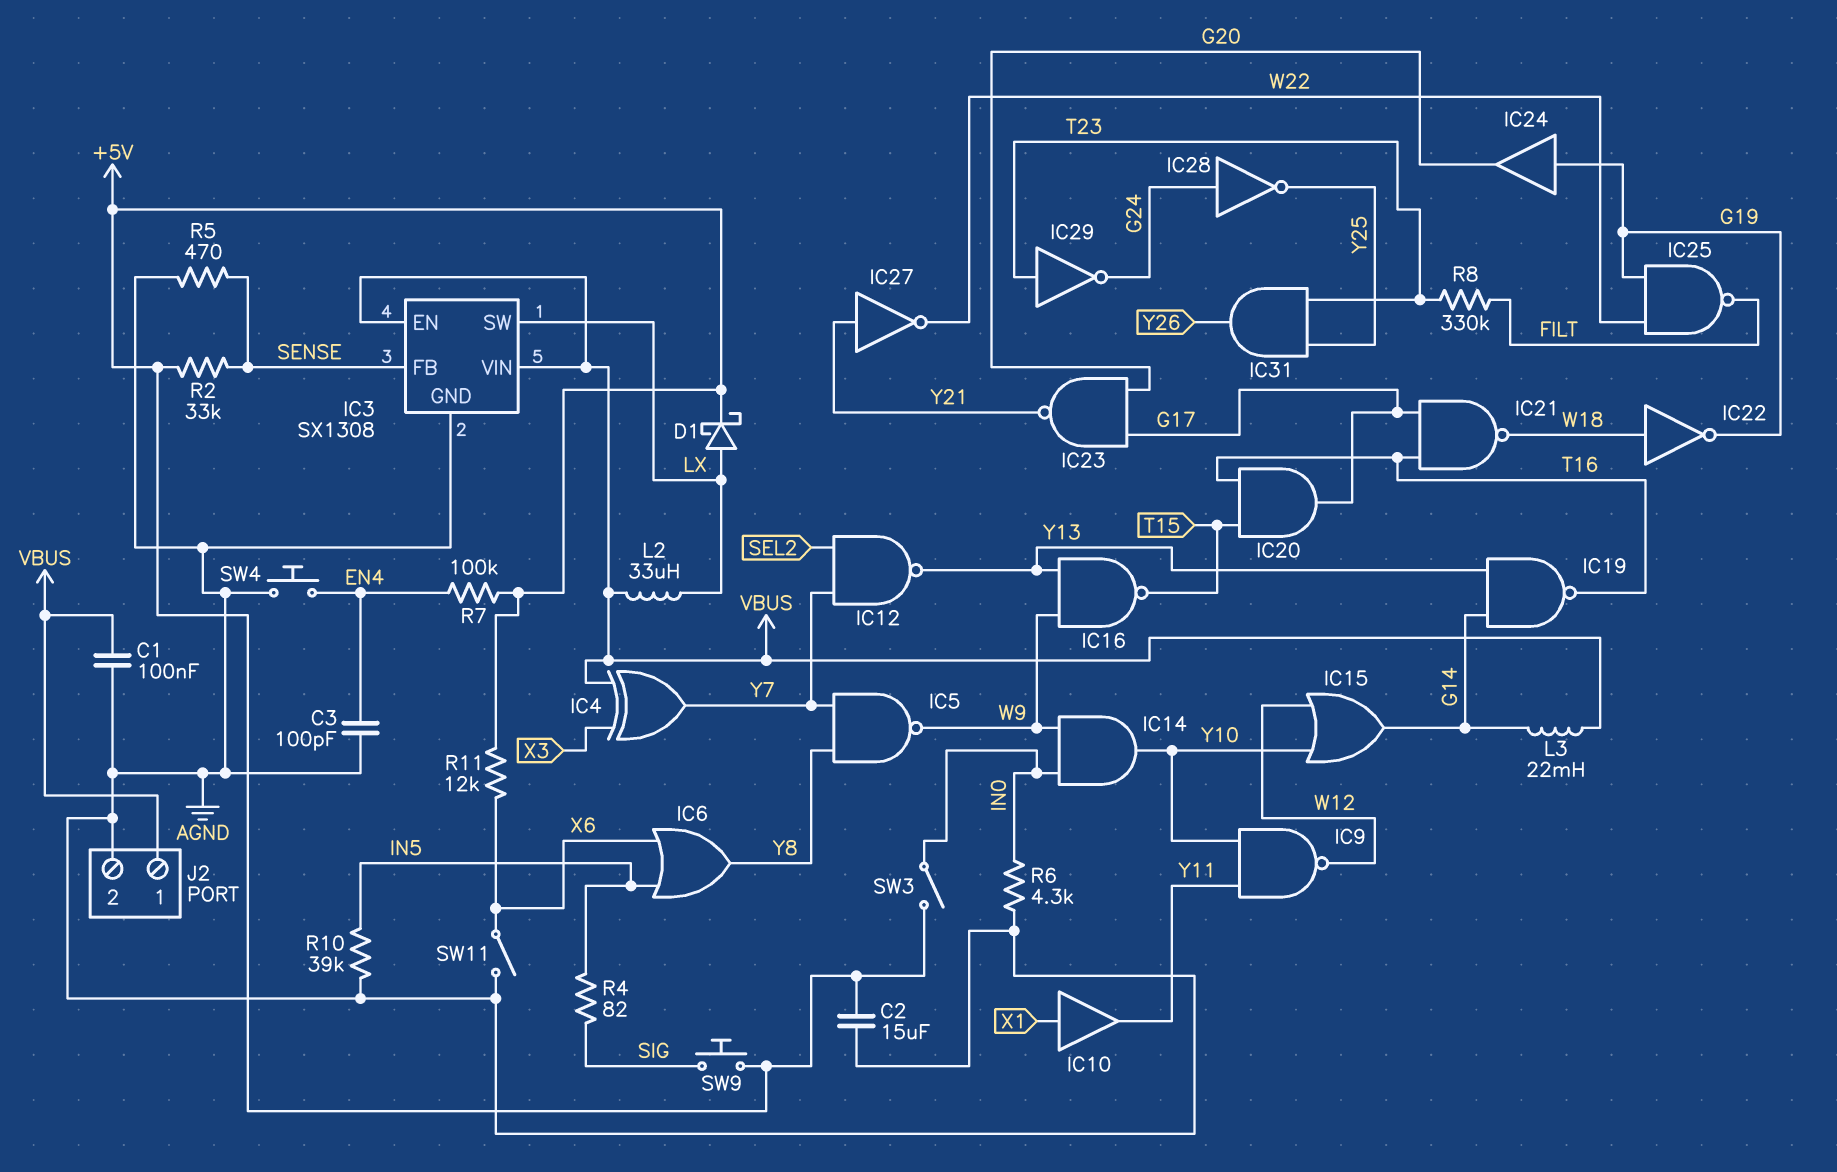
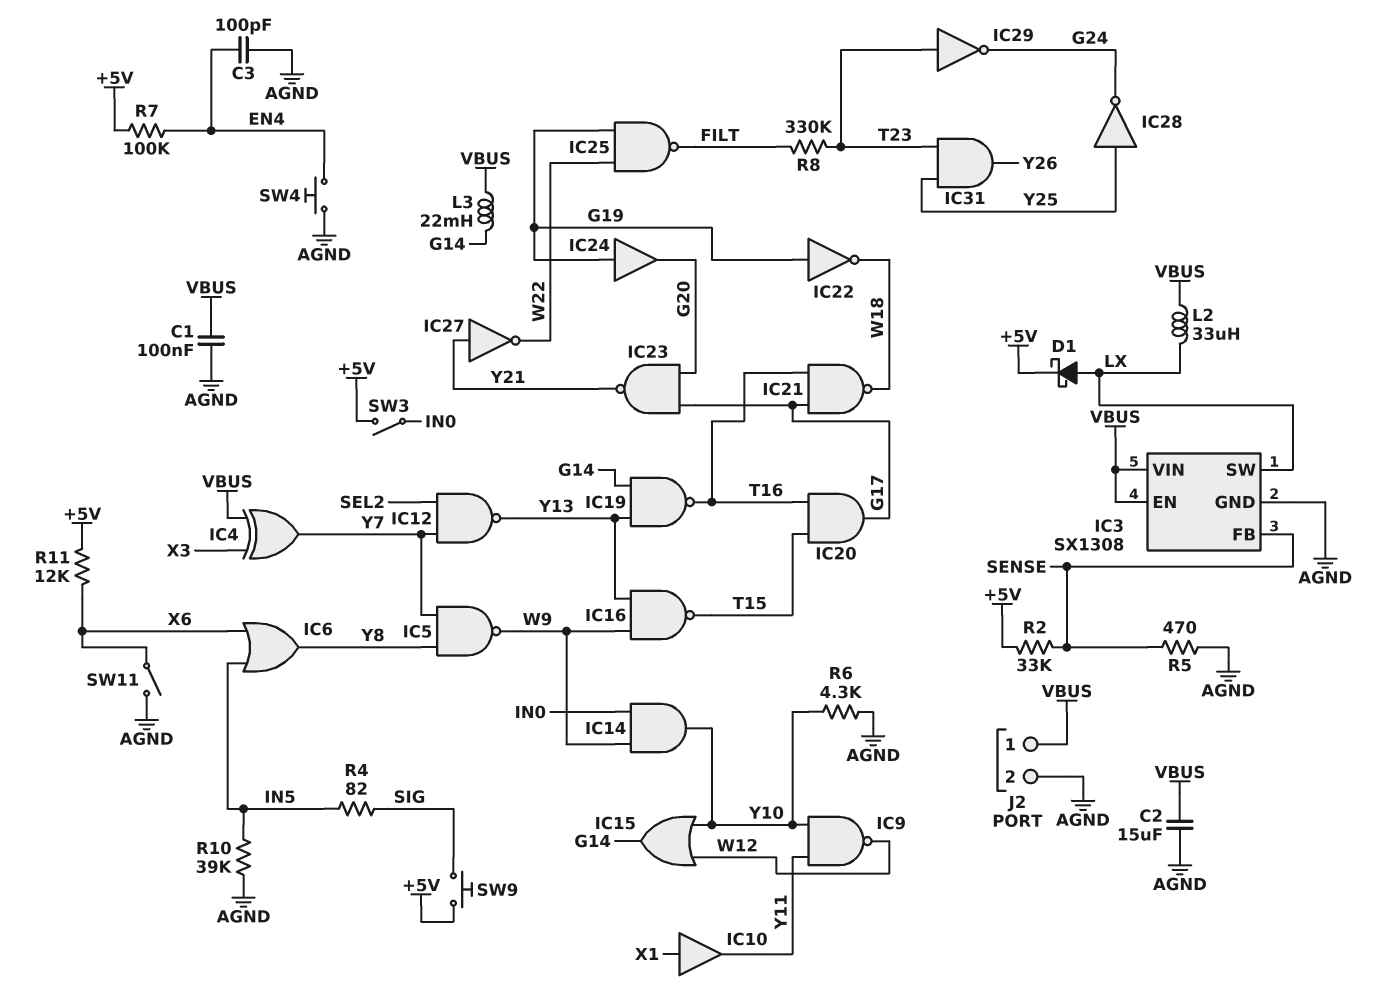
C2: 15uF (+5V, AGND) -> 15uF (AGND, VBUS)
IC22: NOT (in W18, out G19) -> NOT (in G19, out W18)
IC28: NOT (in G24, out Y25) -> NOT (in Y25, out G24)
R6: 4.3k (AGND, IN0) -> 4.3k (AGND, Y10)

